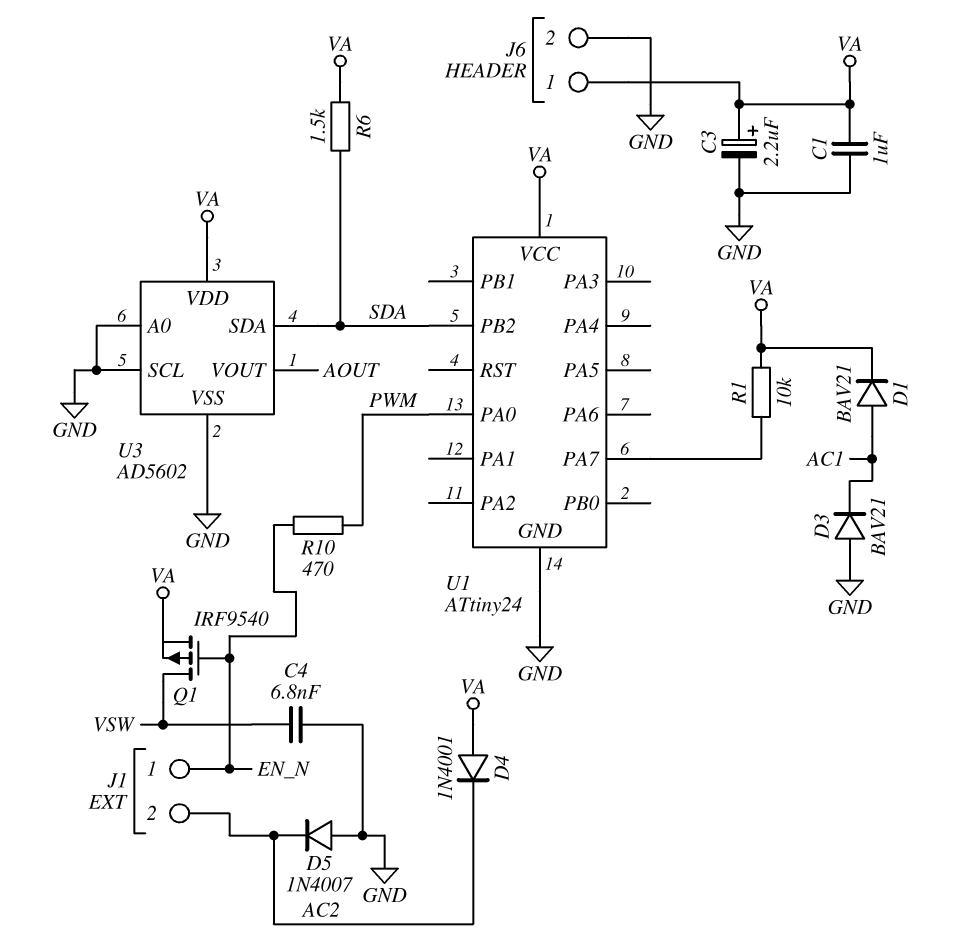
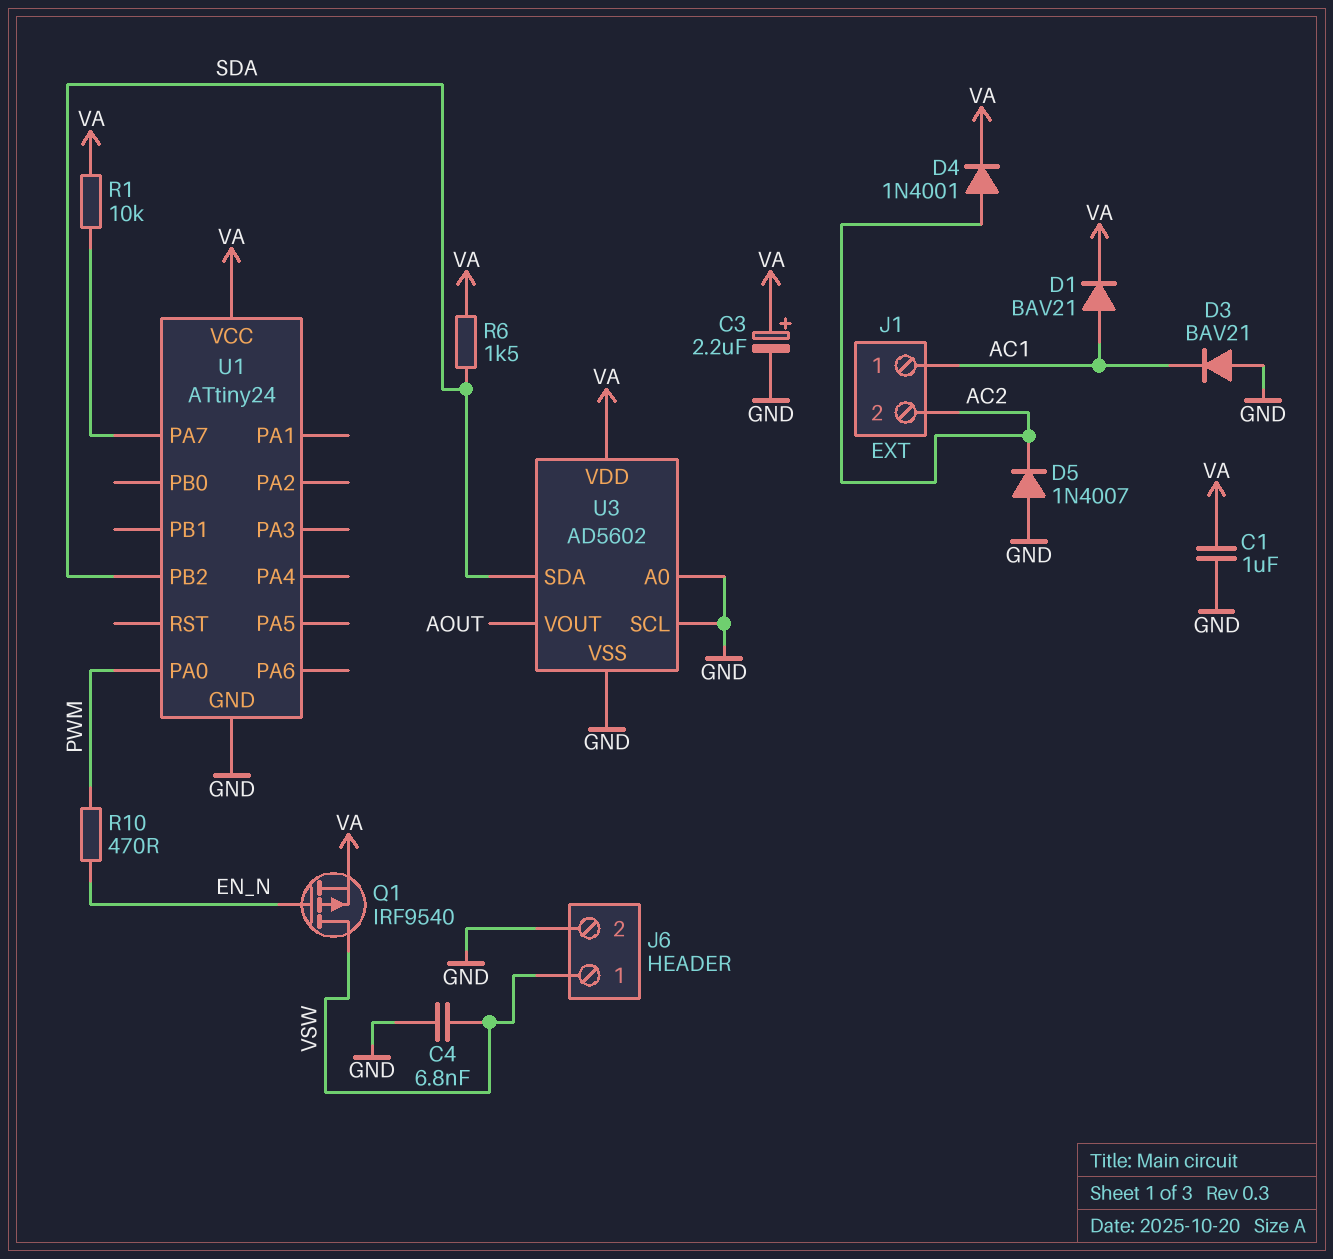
D4: diode 1N4001 (A VA, K AC2) -> diode 1N4001 (A AC2, K VA)
J1 pin 1: EN_N -> AC1
J6 pin 1: VA -> VSW

